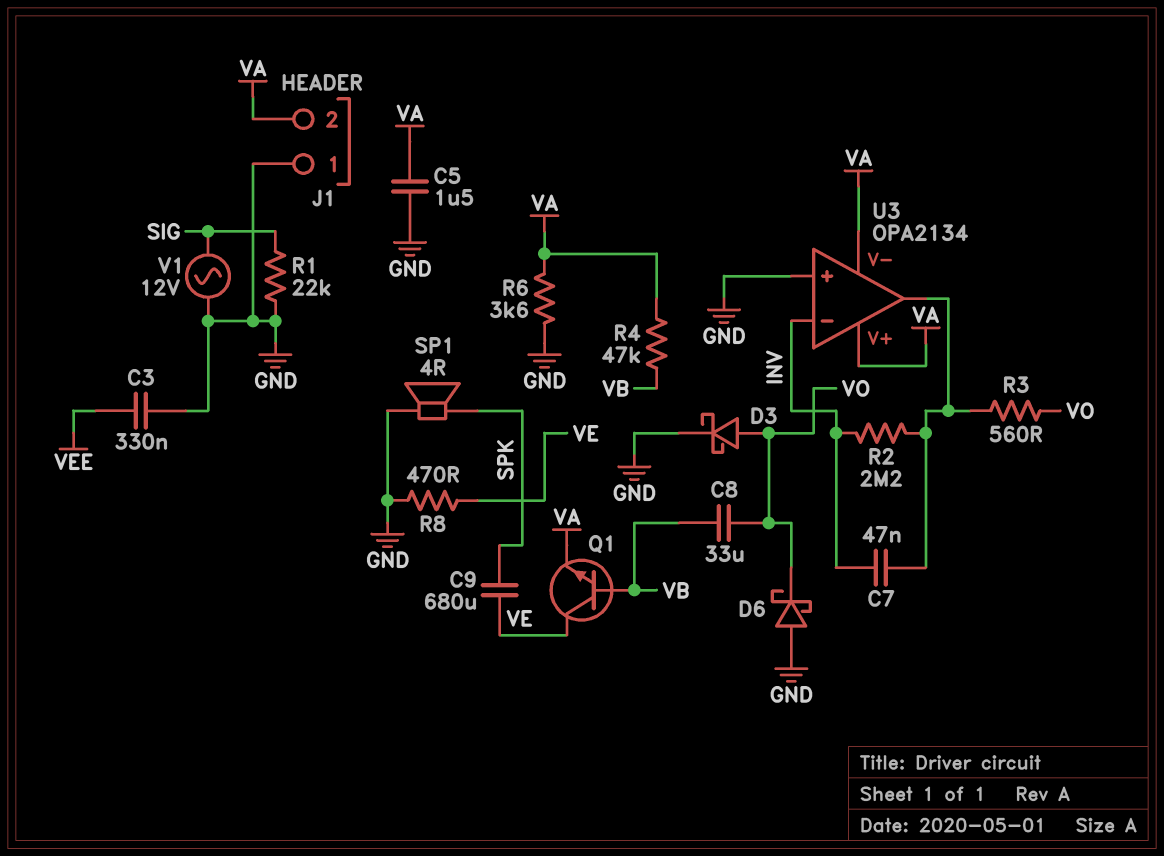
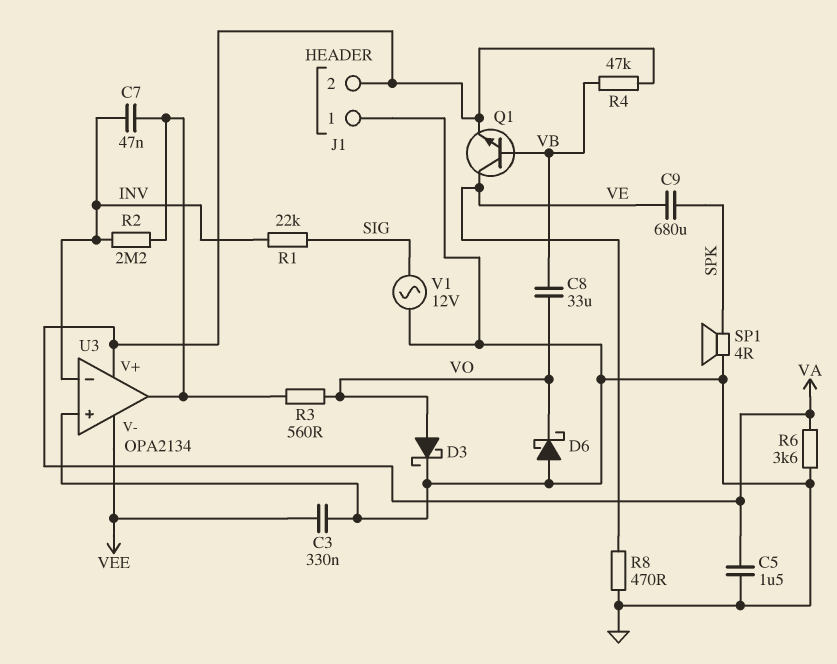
R1: 22k (GND, SIG) -> 22k (INV, SIG)
U3 pin V-: VA -> VEE

